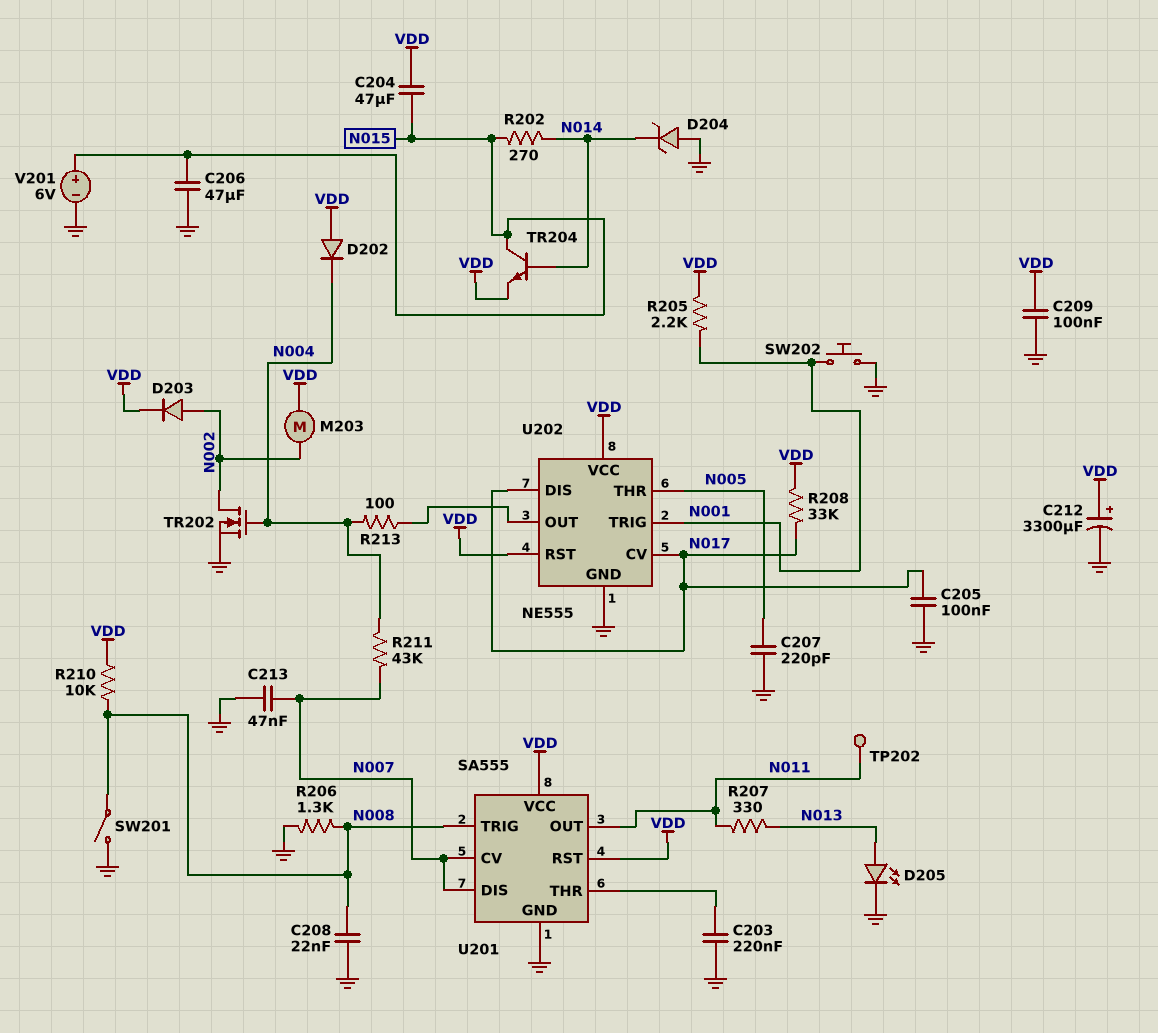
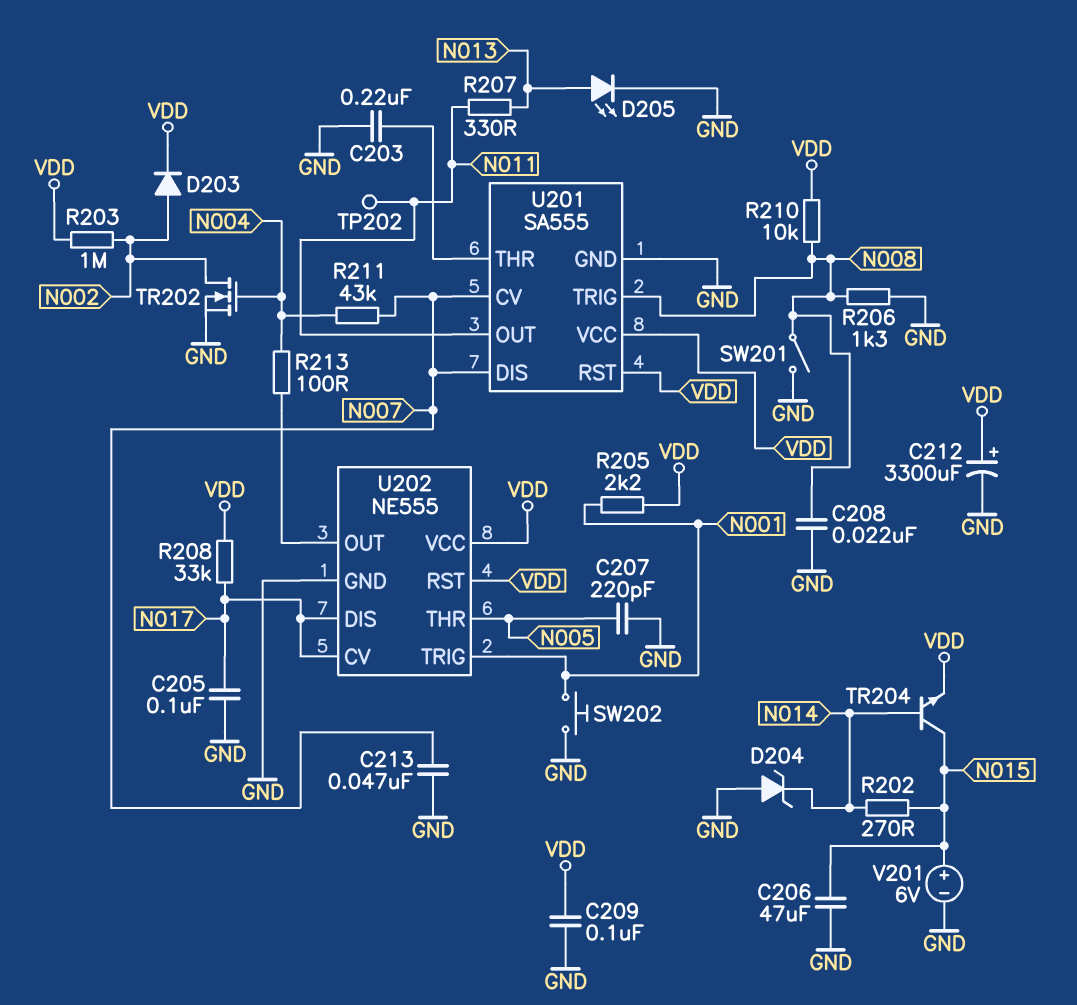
C204: 47uF (N015, VDD) -> none
D202: diode (A VDD, K N004) -> none
M203: motor (N002, VDD) -> none
R203: none -> 1M (N002, VDD)

